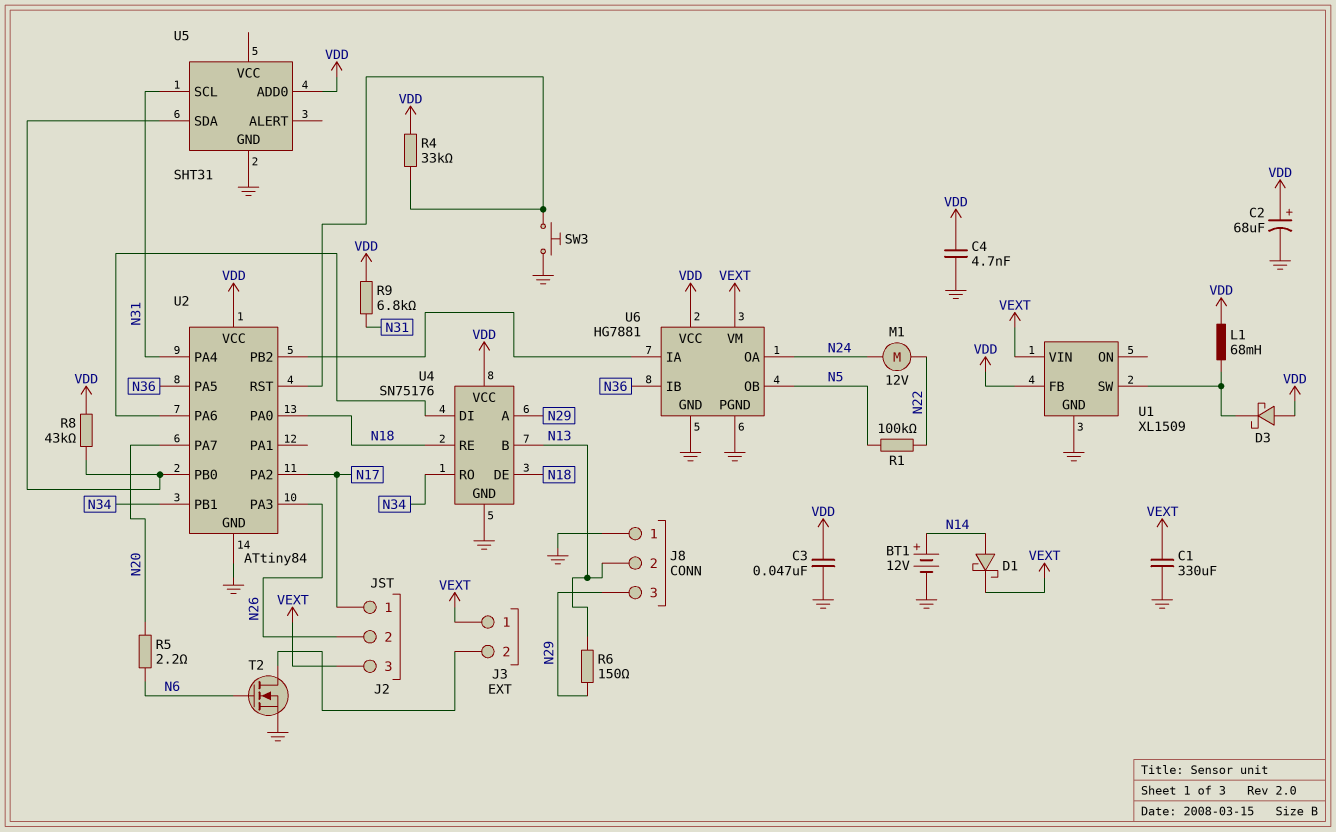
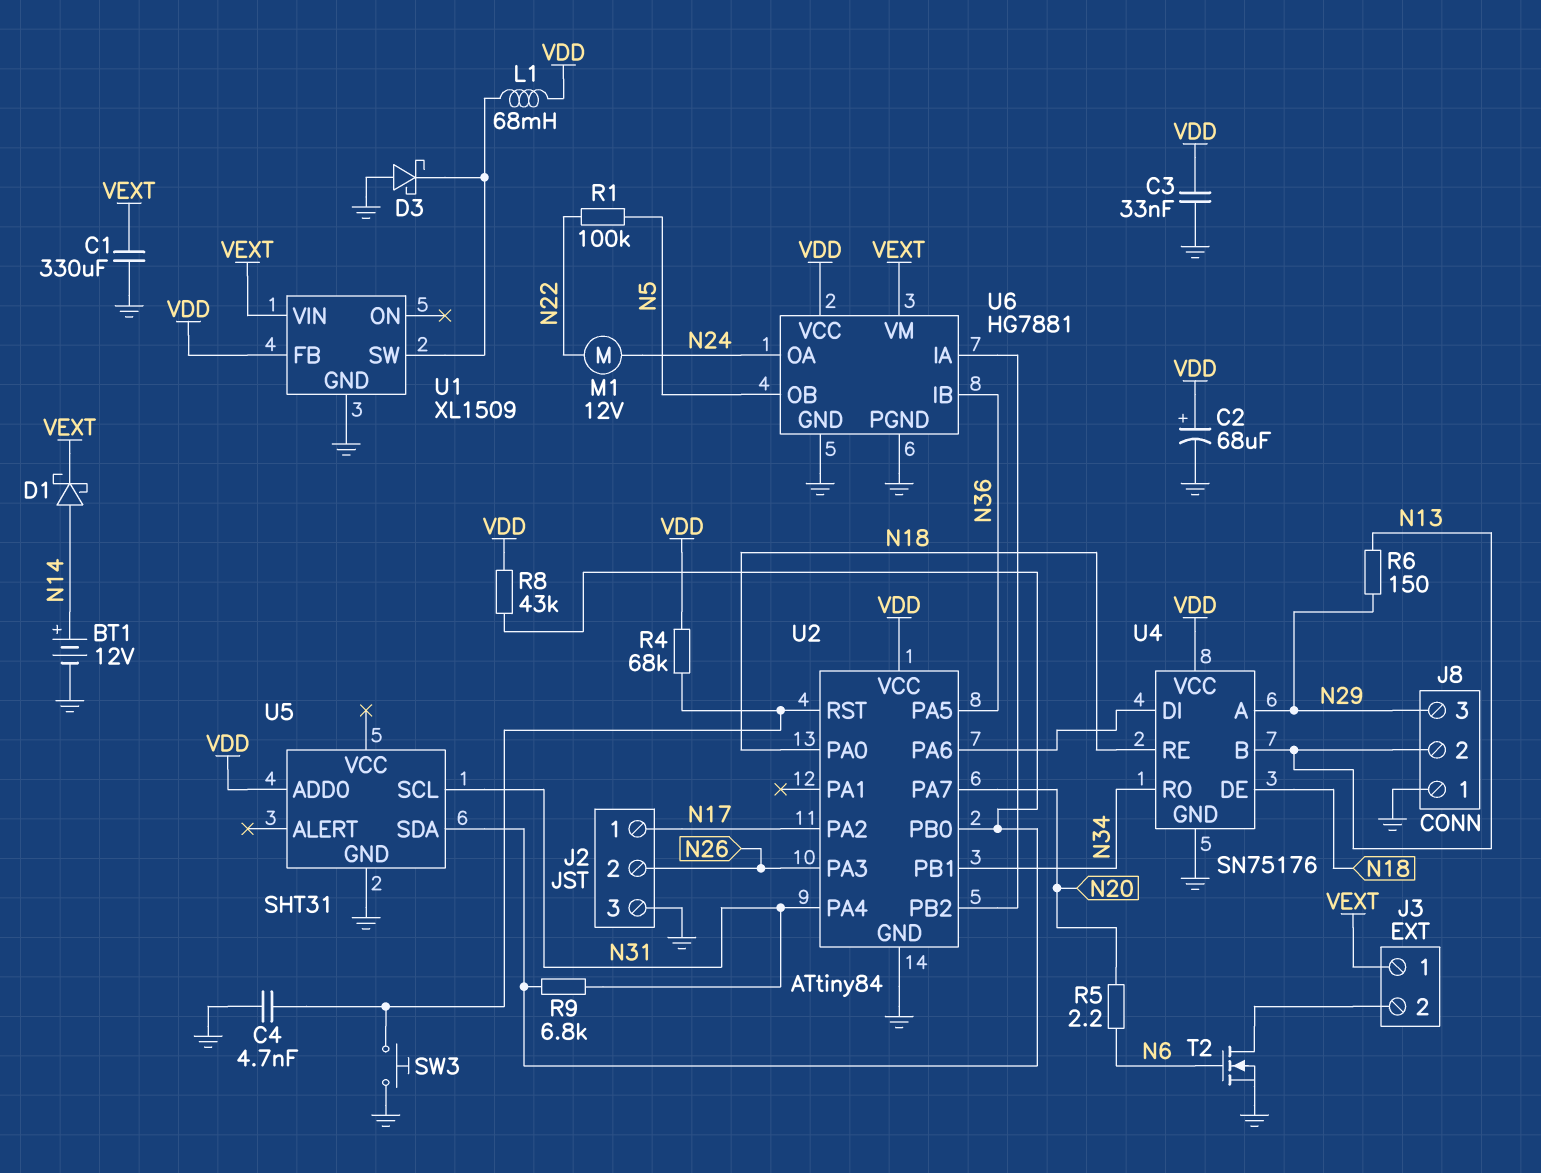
C3: 47nF (GND, VDD) -> 33nF (GND, VDD)
C4: 4.7nF (GND, VDD) -> 4.7nF (GND, U2/RST)
D3: schottky (A VDD, K U1/SW) -> schottky (A GND, K U1/SW)
J2 pin 3: VEXT -> GND
R4: 33k (U2/RST, VDD) -> 68k (U2/RST, VDD)
R9: 6.8k (N31, VDD) -> 6.8k (N31, U2/PB0)

